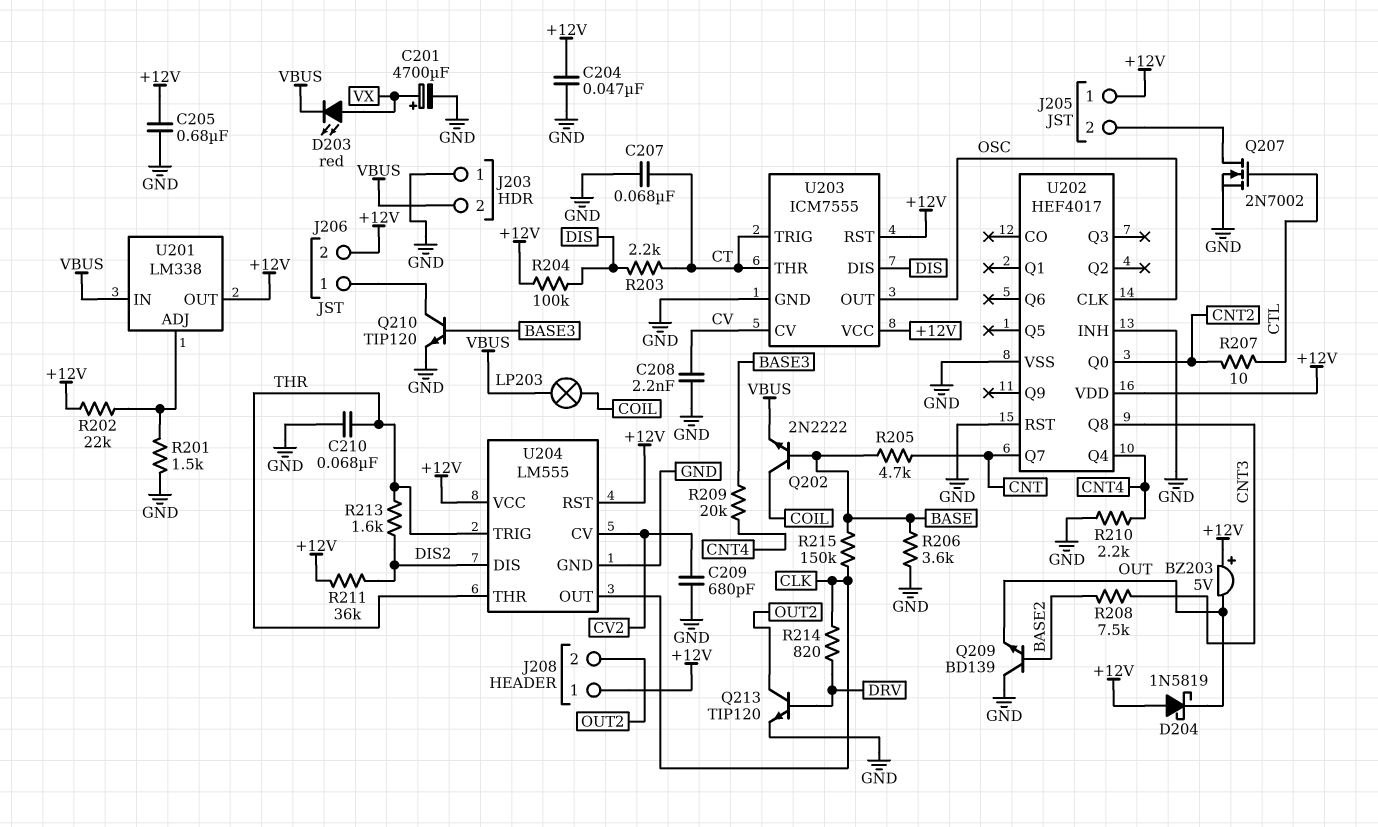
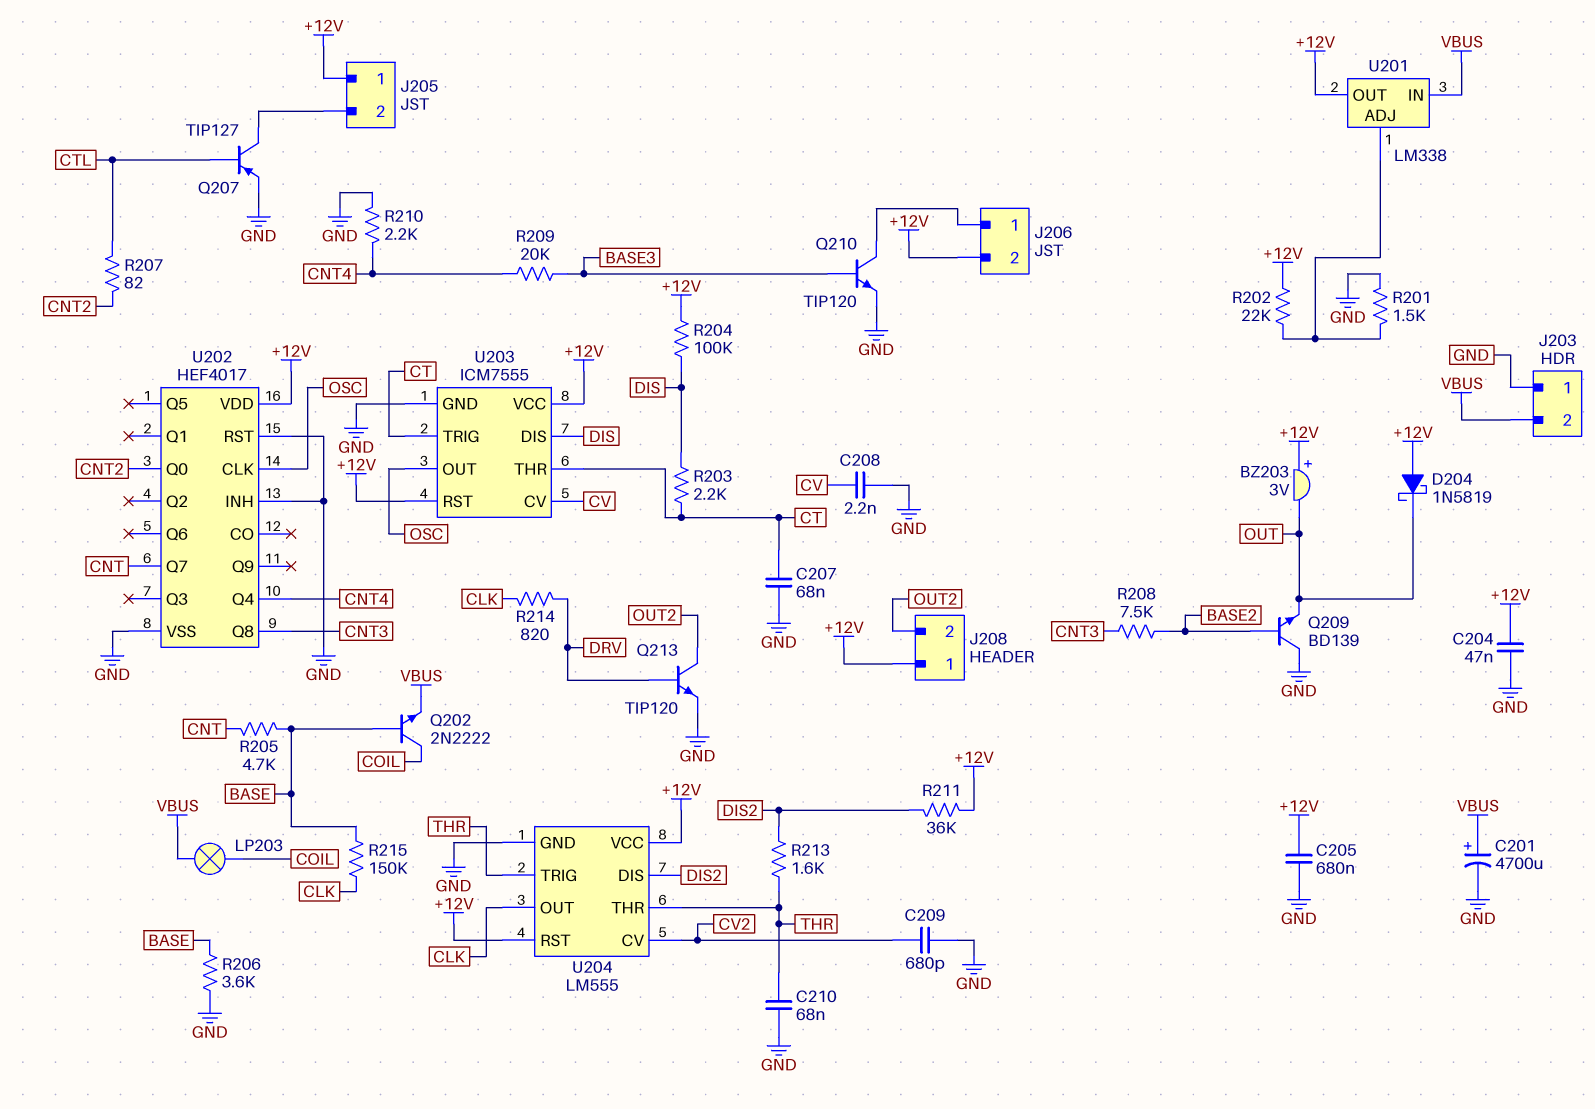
BZ203: buzzer 5V (plus +12V, minus OUT) -> buzzer 3V (plus +12V, minus OUT)
C201: 4700uF (plus VX, minus GND) -> 4700uF (plus VBUS, minus GND)
D203: LED red (A VX, K VBUS) -> none
Q207: NMOS 2N7002 (G CTL, D J205/2, S GND) -> PNP TIP127 (B CTL, C J205/2, E GND)
R207: 10 (CNT2, CTL) -> 82 (CNT2, CTL)

